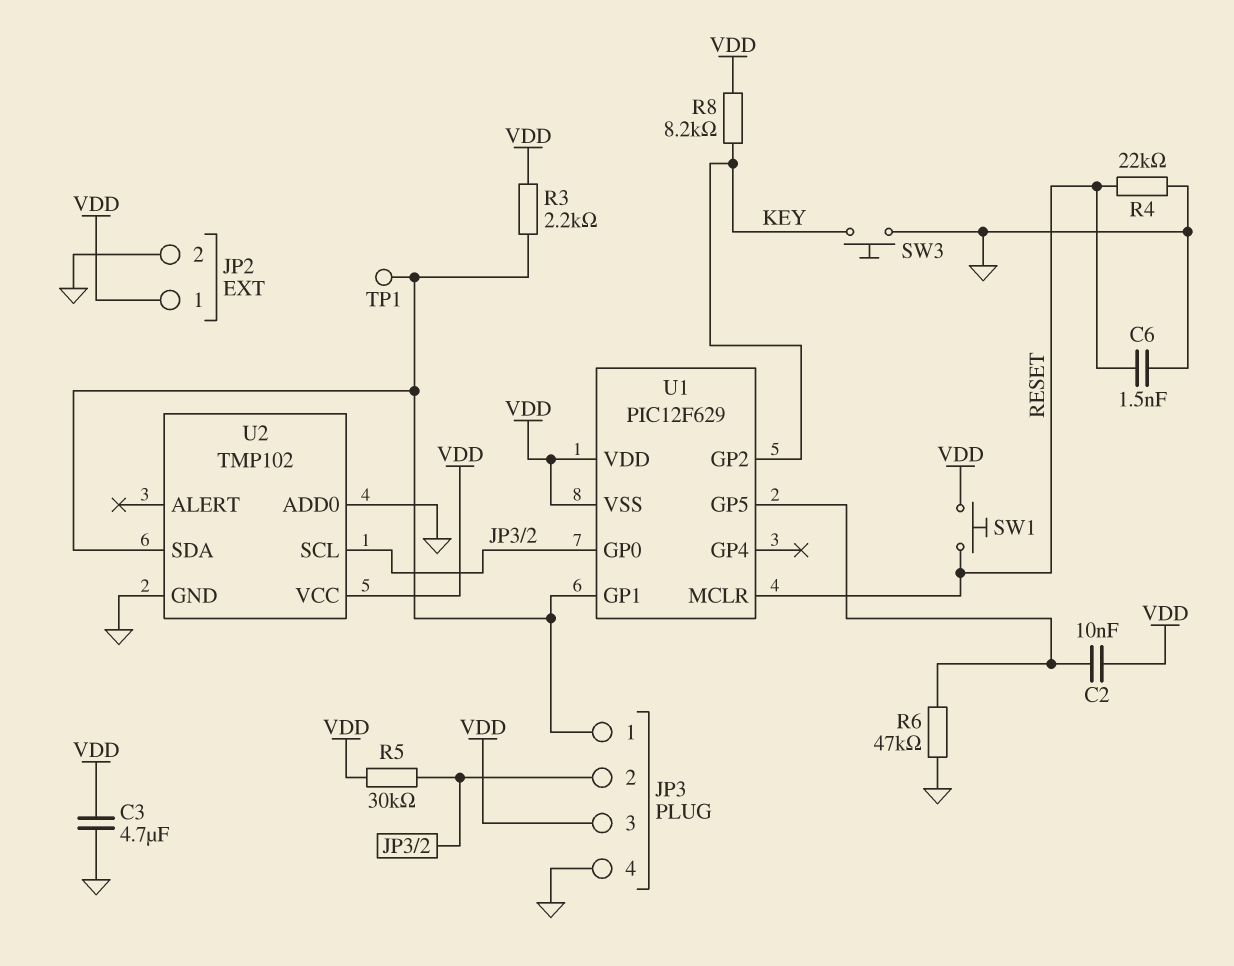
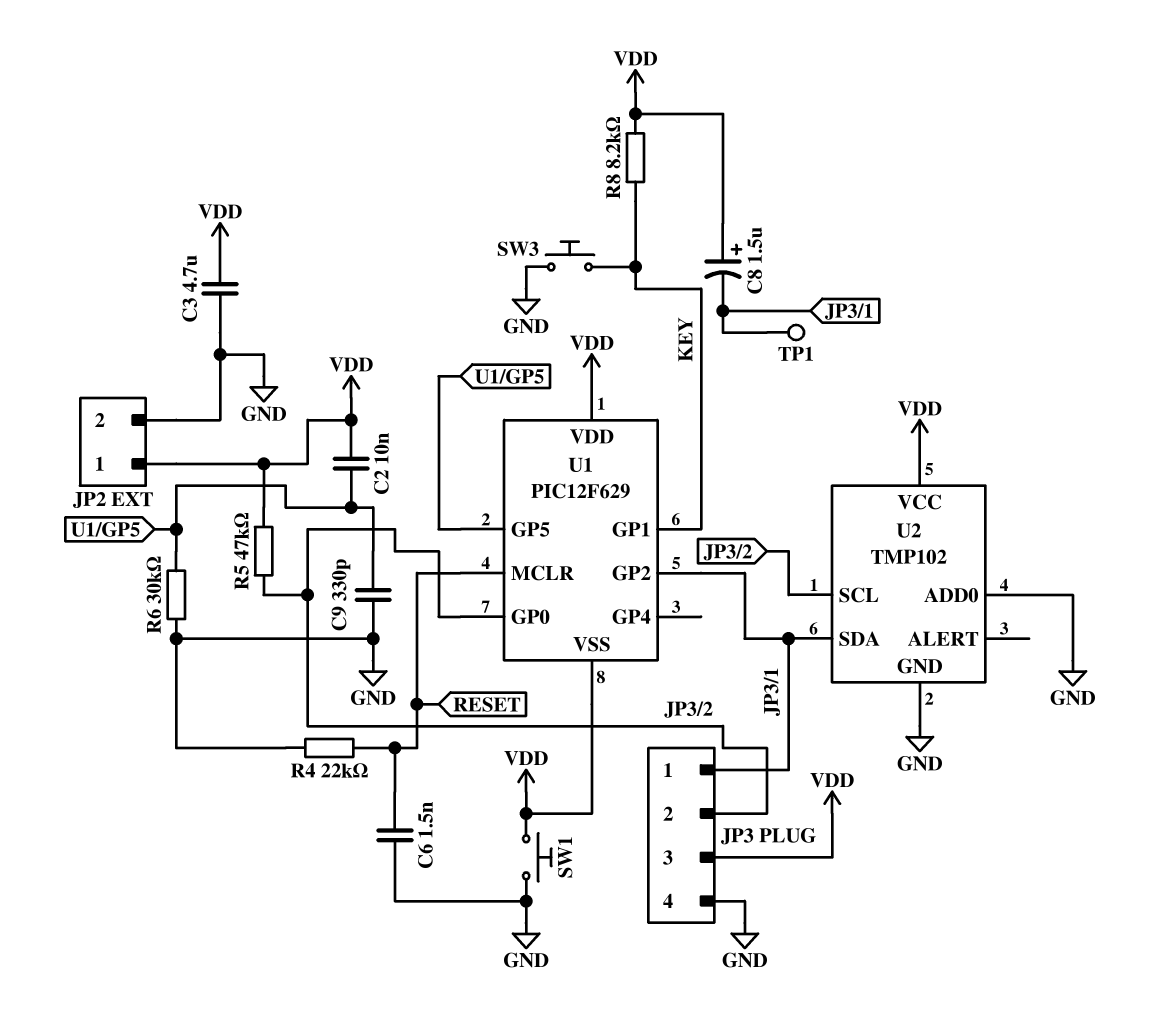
C8: none -> 1.5uF (plus VDD, minus JP3/1)
C9: none -> 330pF (GND, U1/GP5)
R3: 2.2k (JP3/1, VDD) -> none
R5: 30k (JP3/2, VDD) -> 47k (JP3/2, VDD)
R6: 47k (GND, U1/GP5) -> 30k (GND, U1/GP5)
SW1: button (RESET, VDD) -> button (GND, VDD)
U1 pin GP1: JP3/1 -> KEY
U1 pin GP2: KEY -> JP3/1

